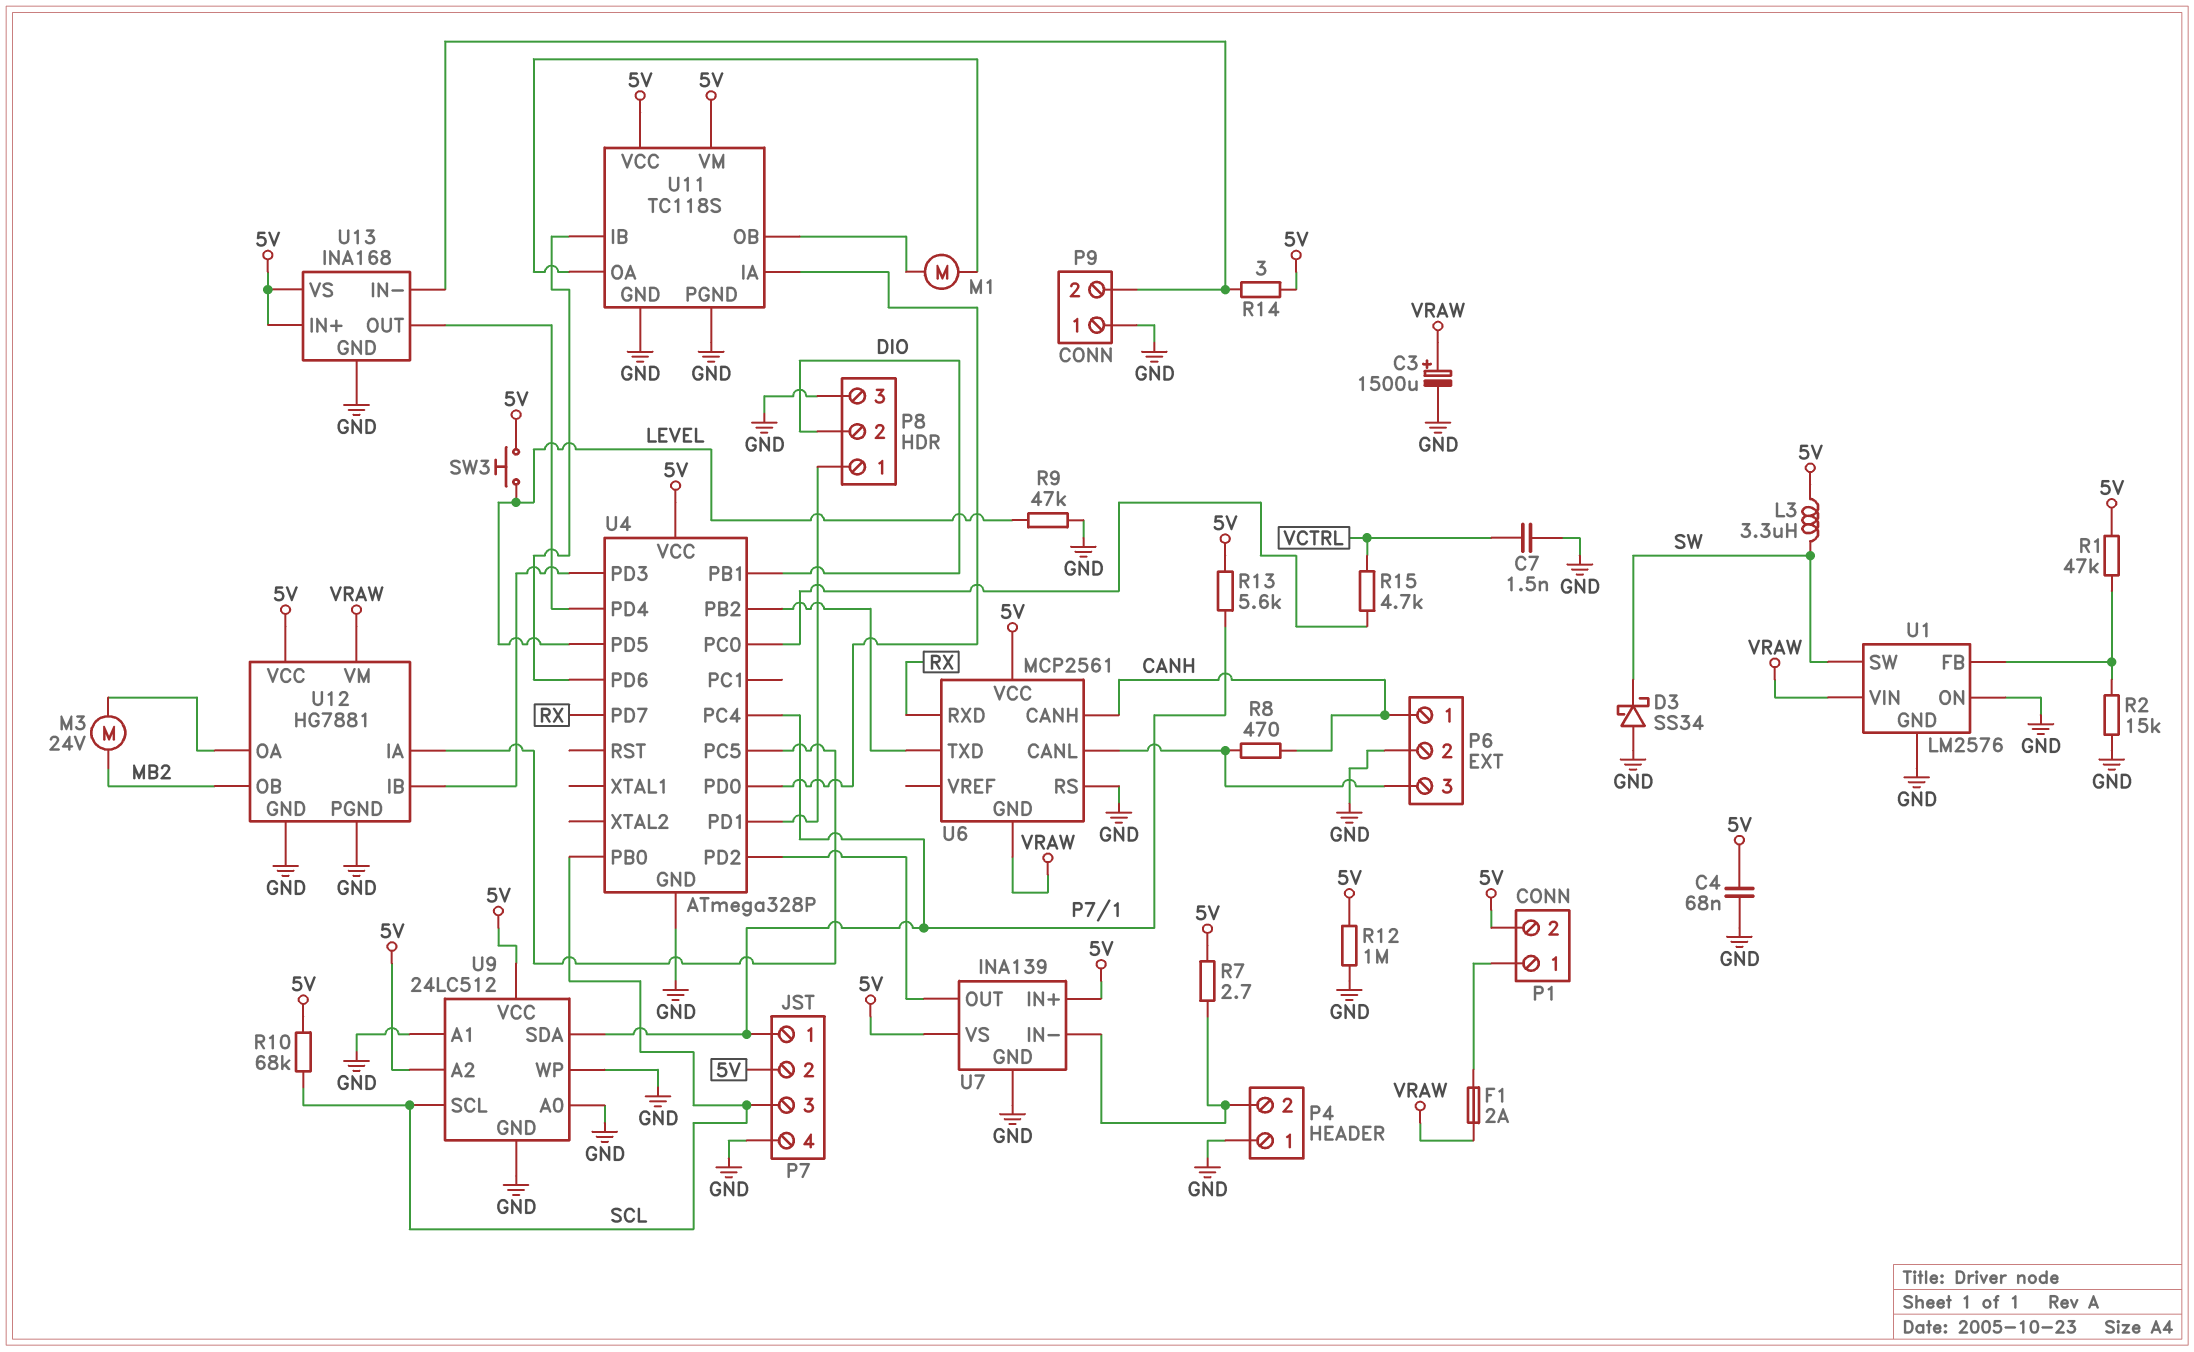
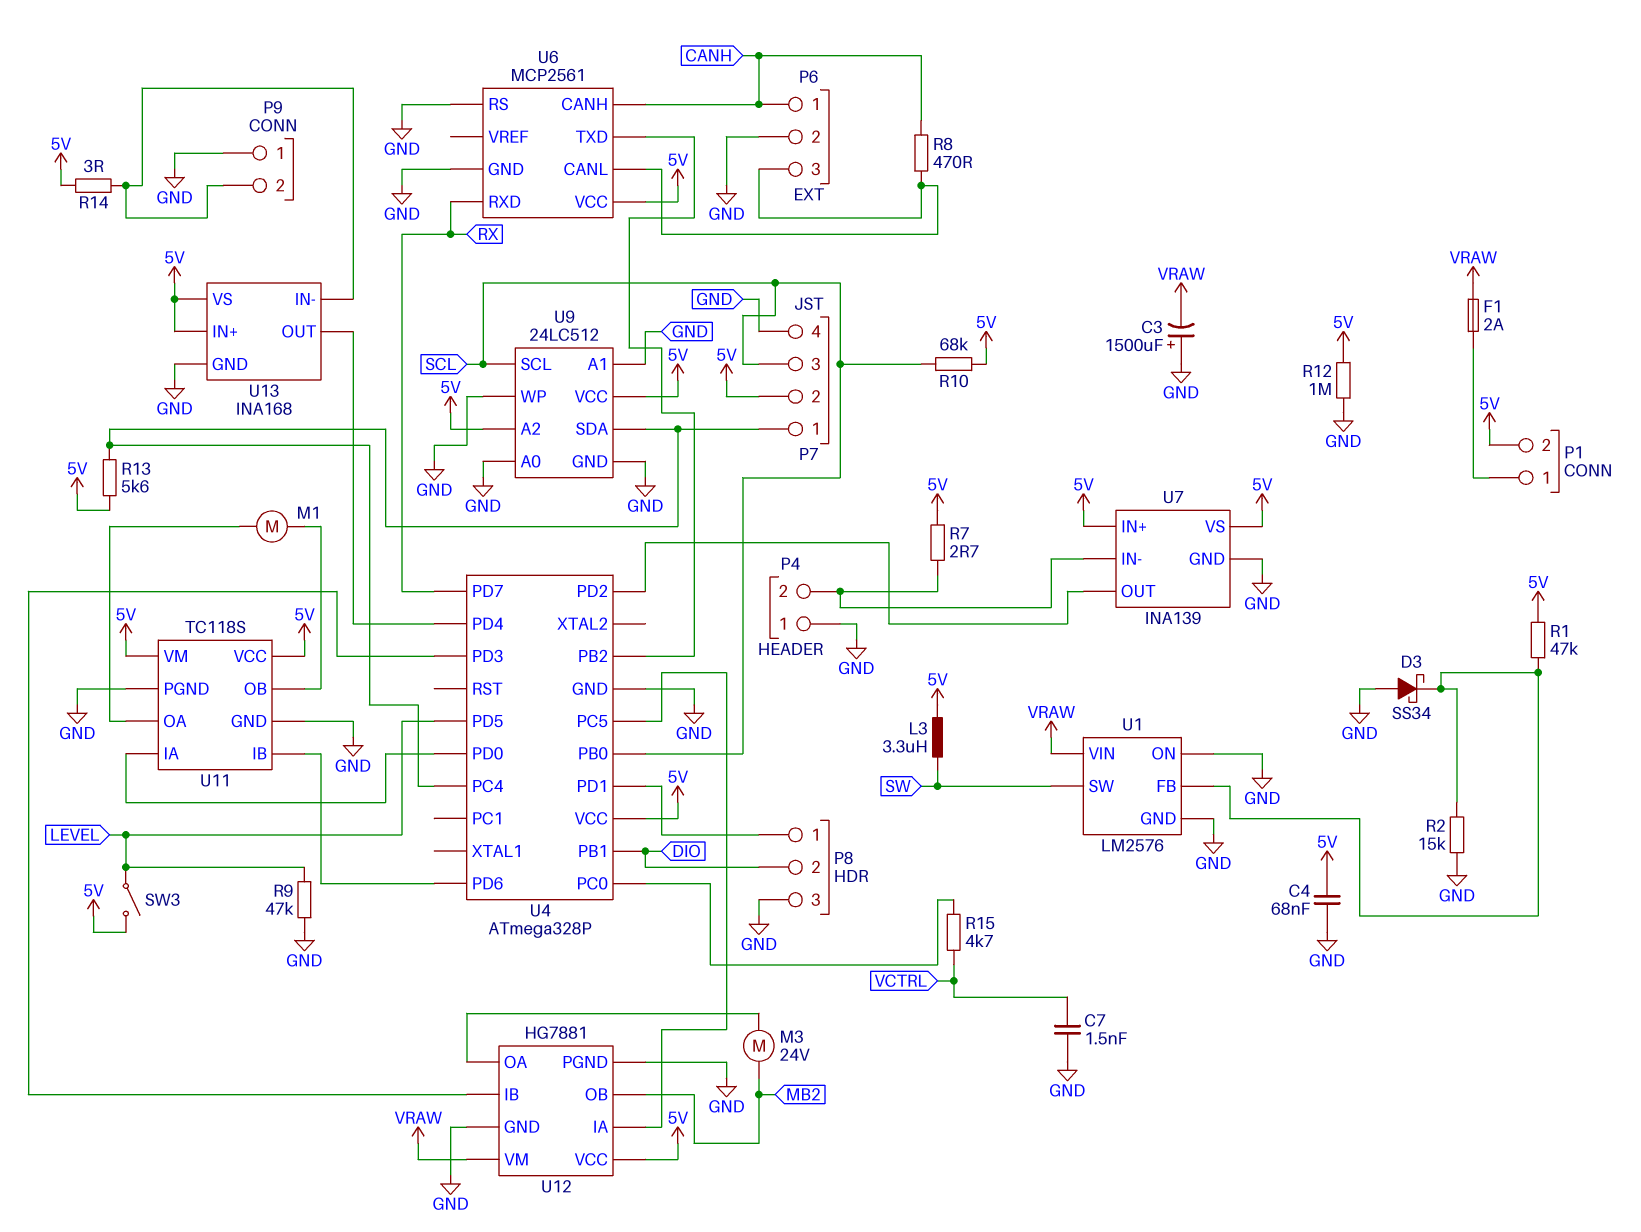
C3: 1500uF (plus VRAW, minus GND) -> 1500uF (plus GND, minus VRAW)
D3: schottky SS34 (A GND, K SW) -> schottky SS34 (A GND, K U1/FB)
SW3: button (5V, LEVEL) -> switch (5V, LEVEL)
U6 pin GND: VRAW -> GND

